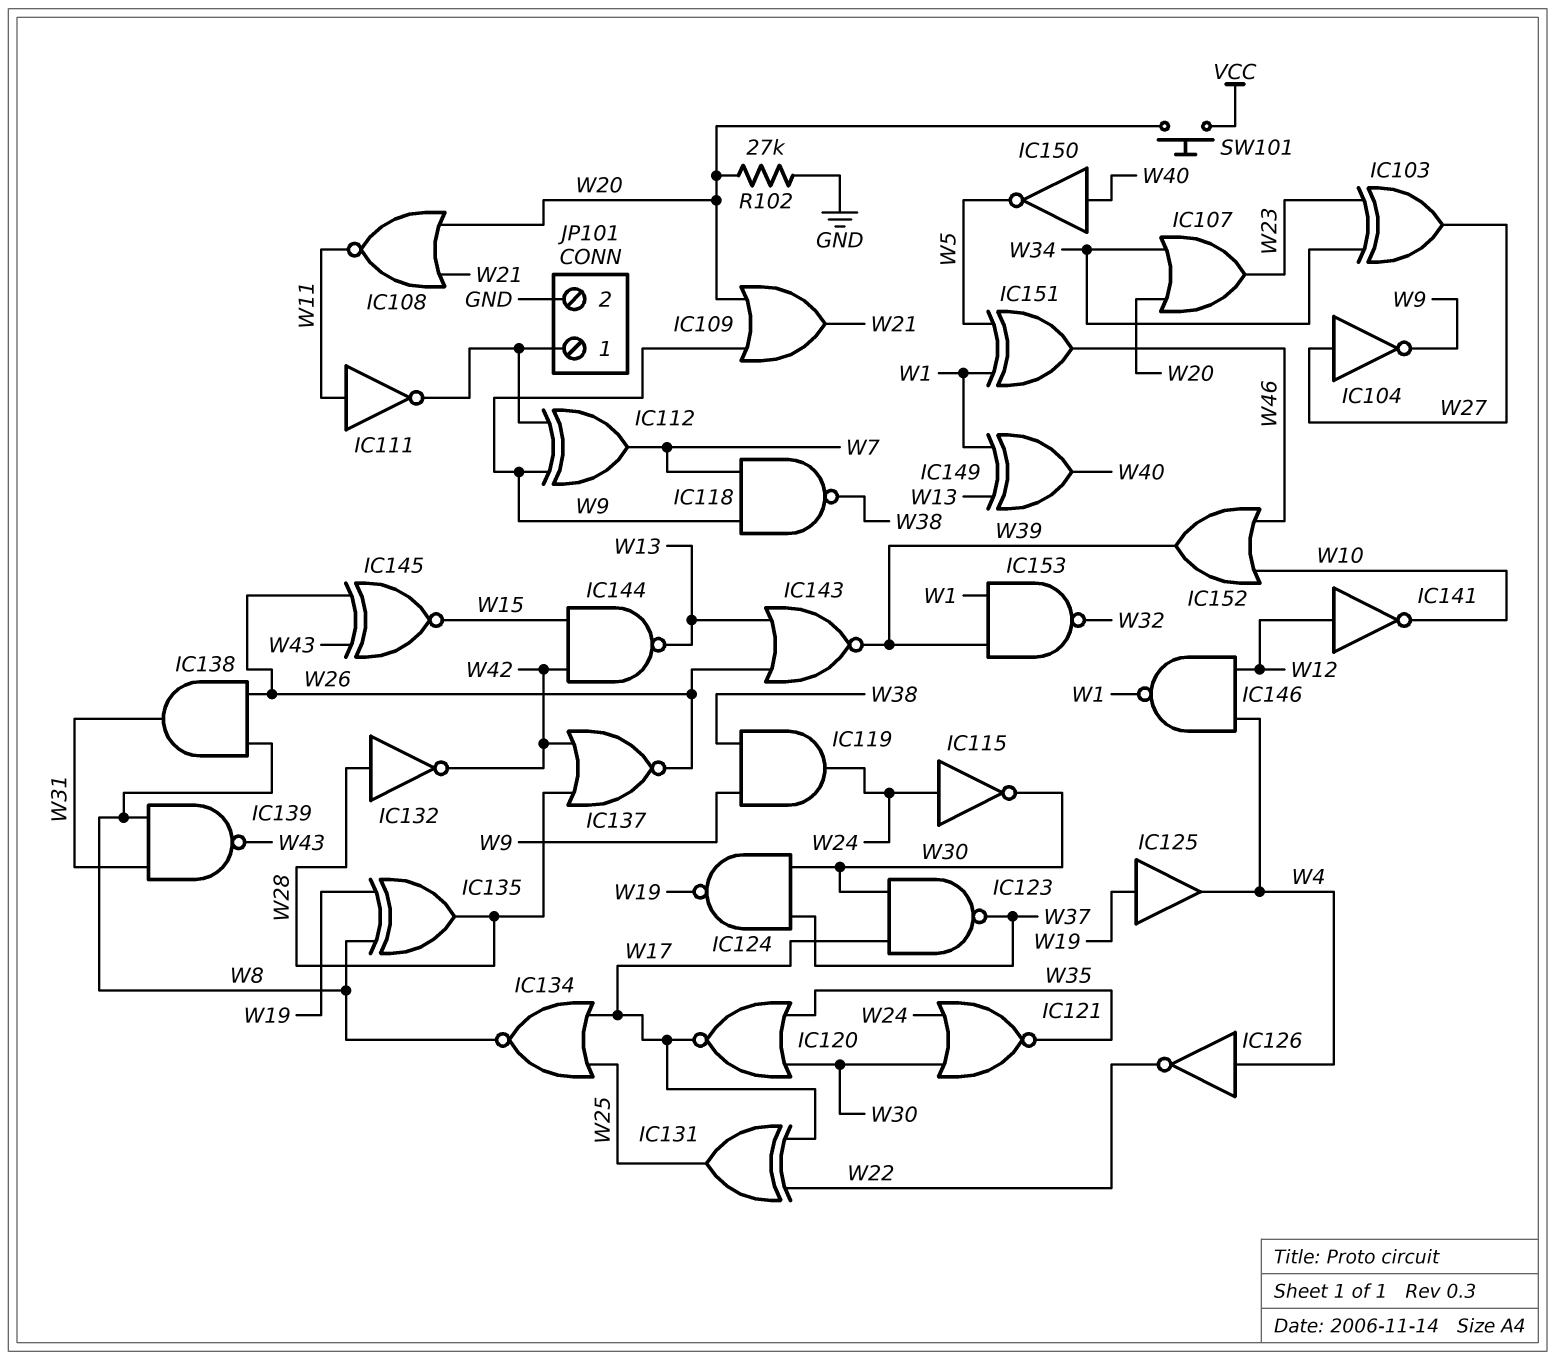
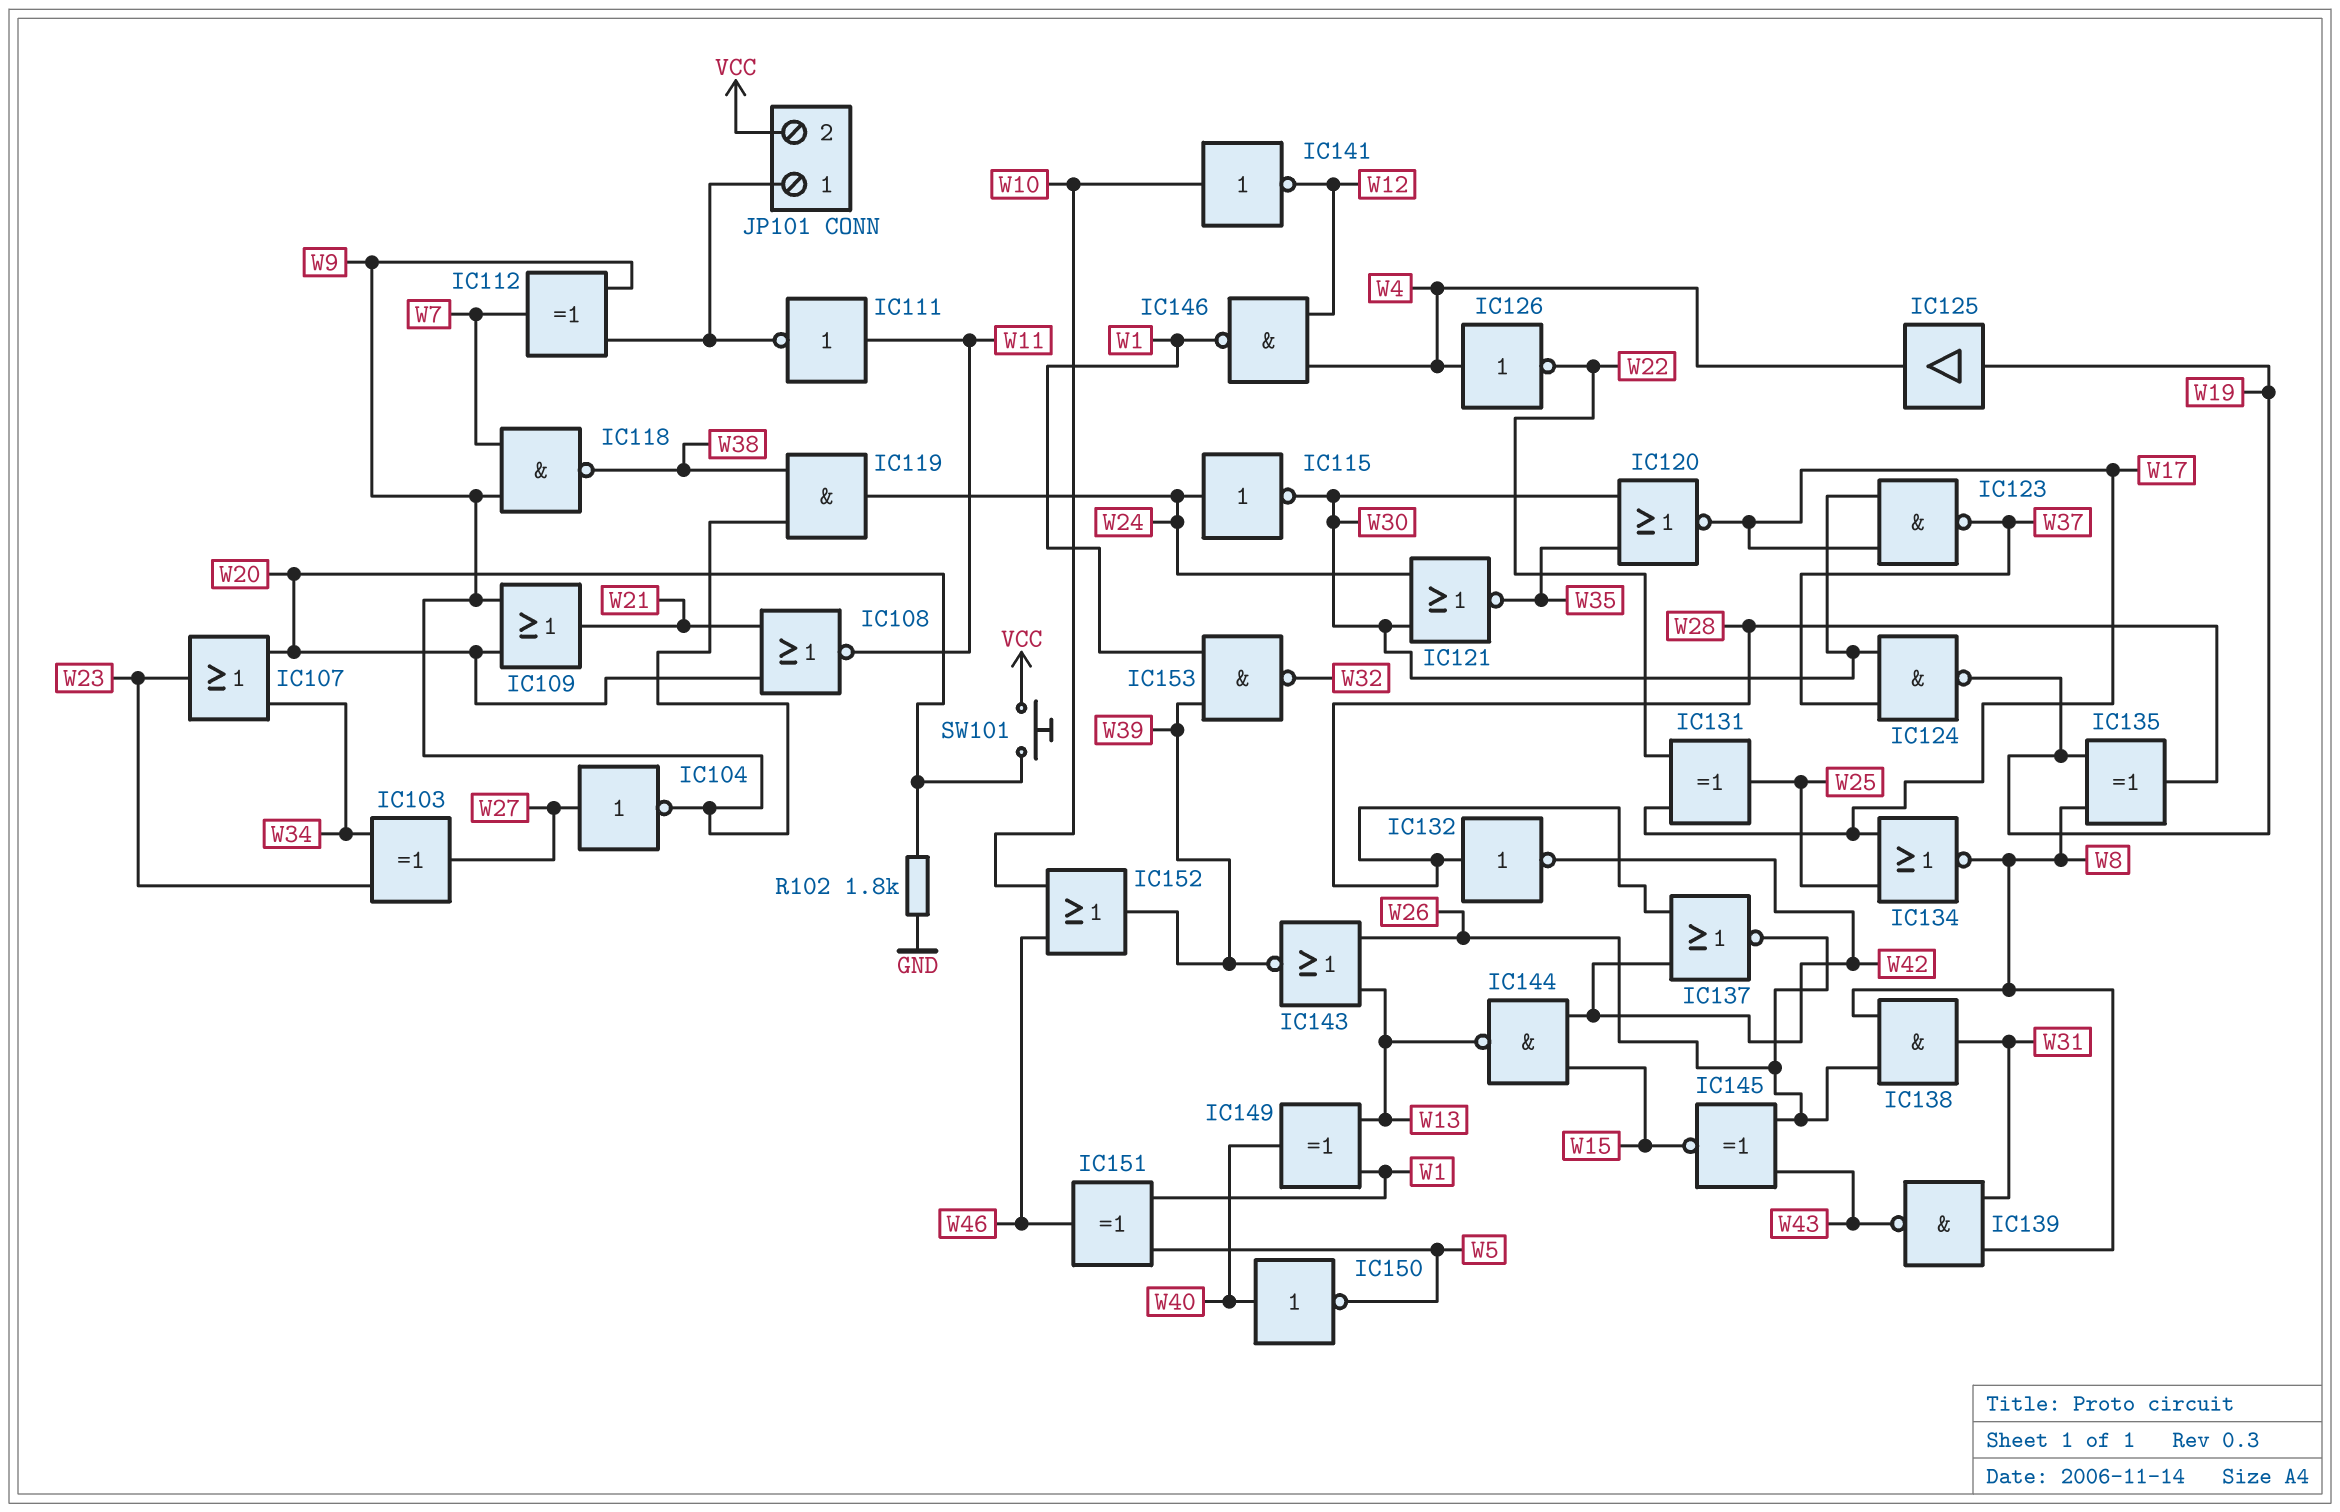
IC141: NOT (in W12, out W10) -> NOT (in W10, out W12)
JP101 pin 2: GND -> VCC
R102: 27k (GND, W20) -> 1.8k (GND, W20)

